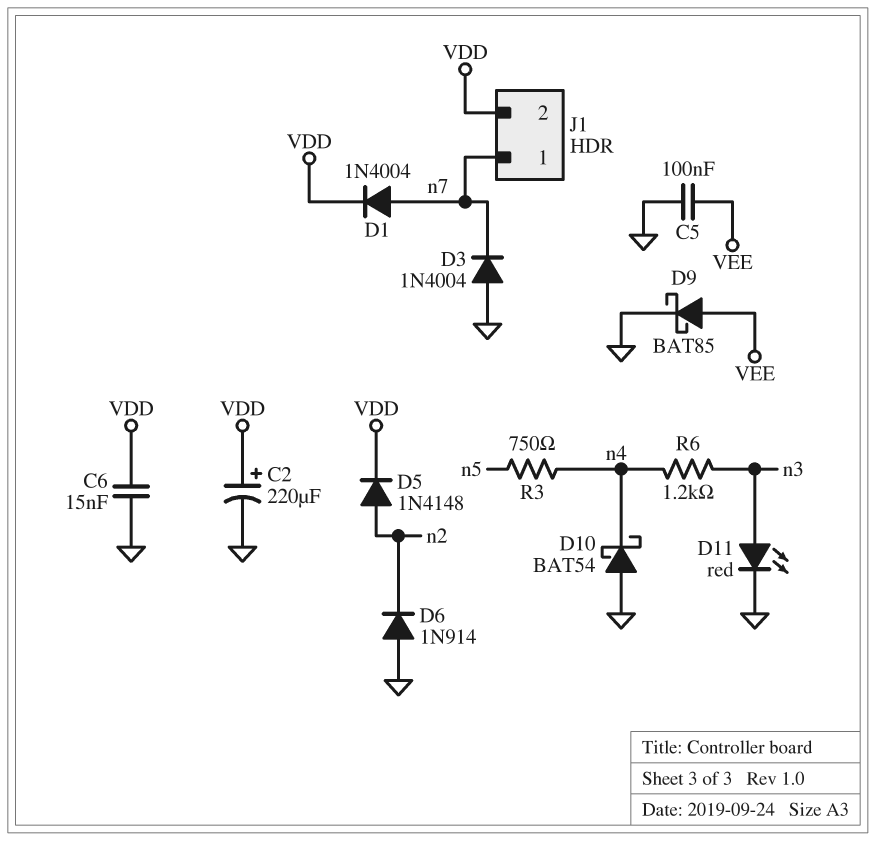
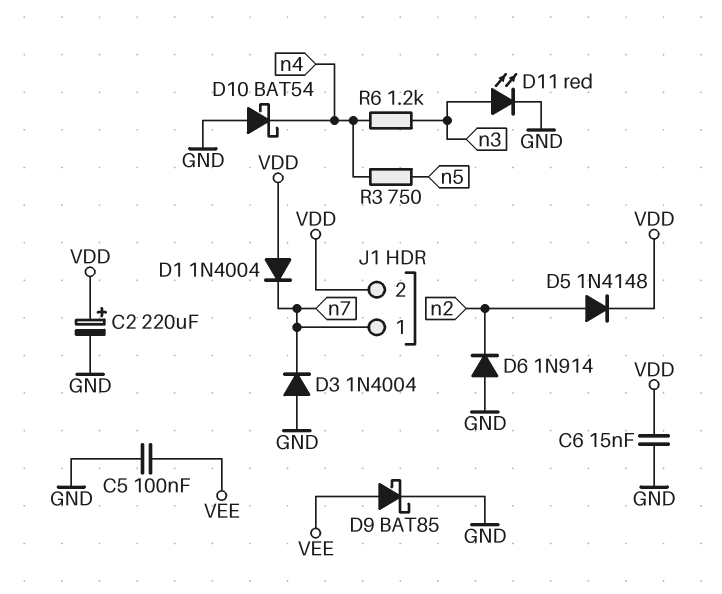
D1: diode 1N4004 (A n7, K VDD) -> diode 1N4004 (A VDD, K n7)

